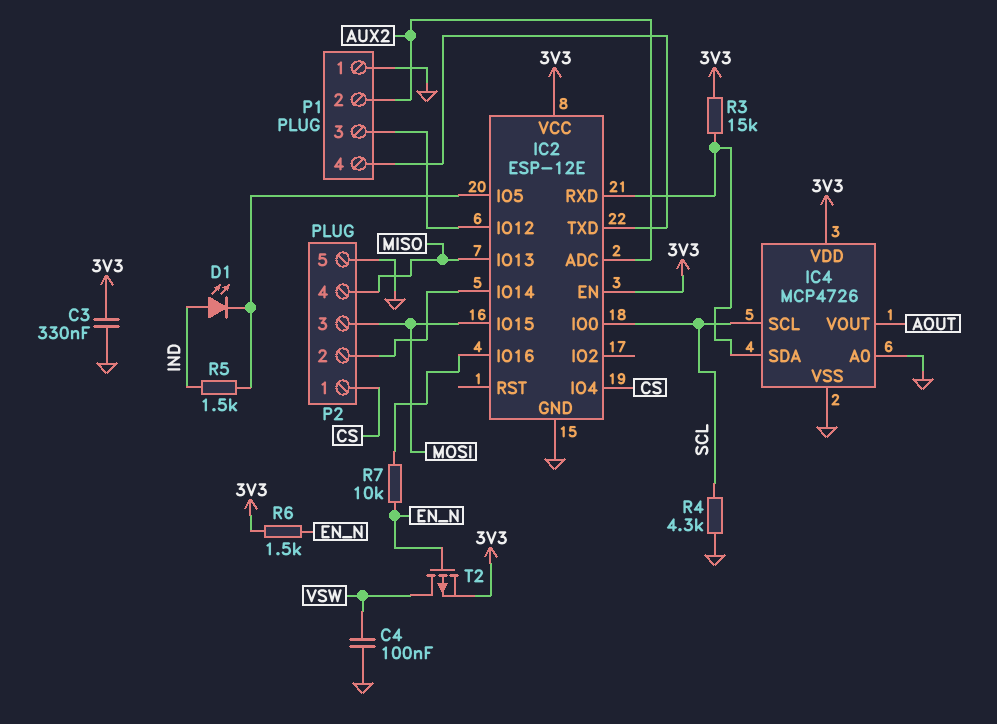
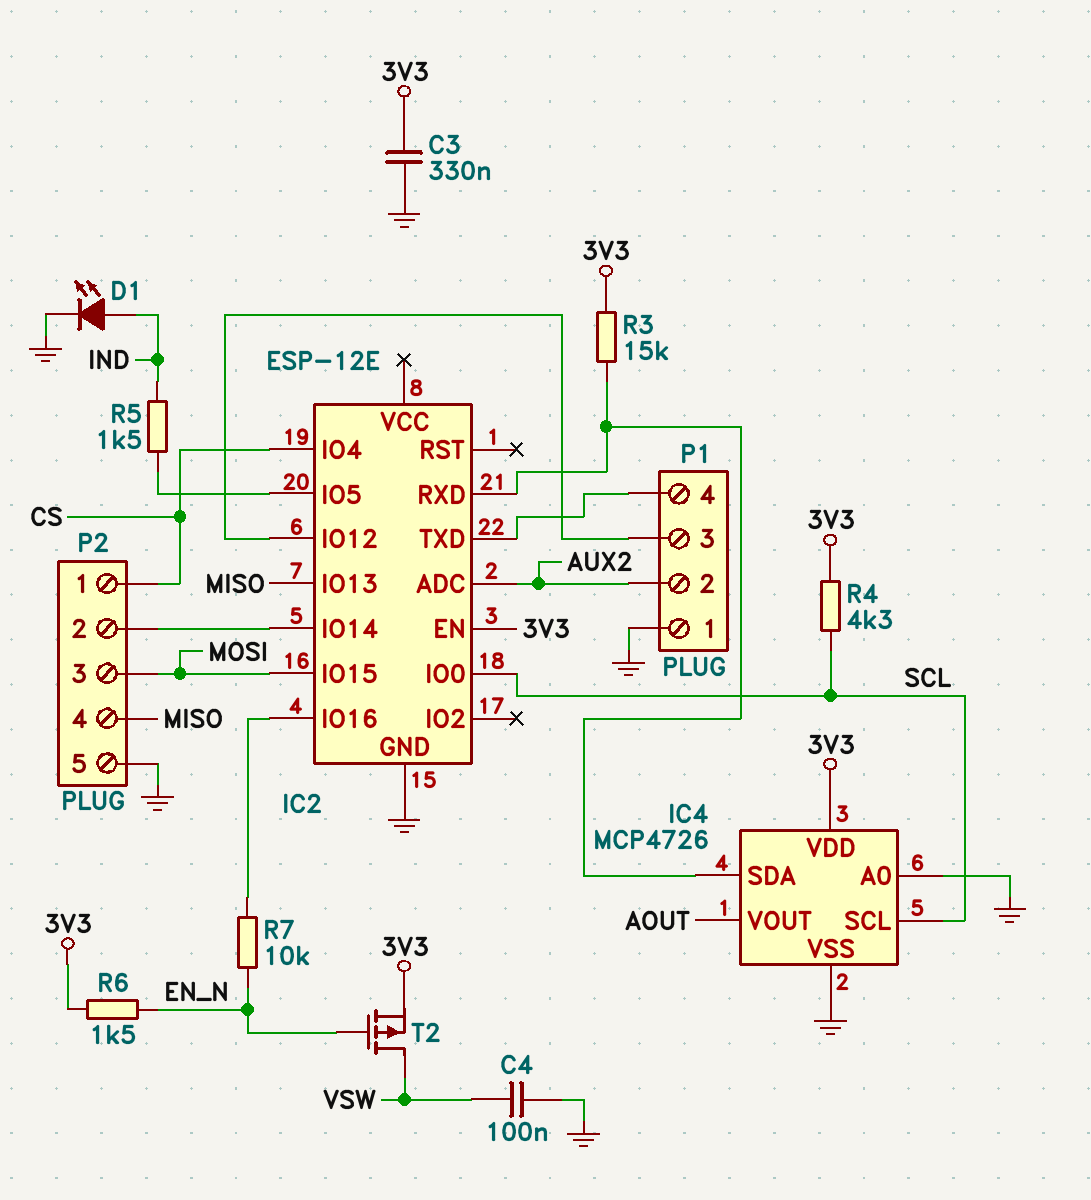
D1: LED (A IND, K IC2/IO5) -> LED (A IND, K GND)
IC2 pin VCC: 3V3 -> none
R4: 4.3k (GND, SCL) -> 4.3k (3V3, SCL)

